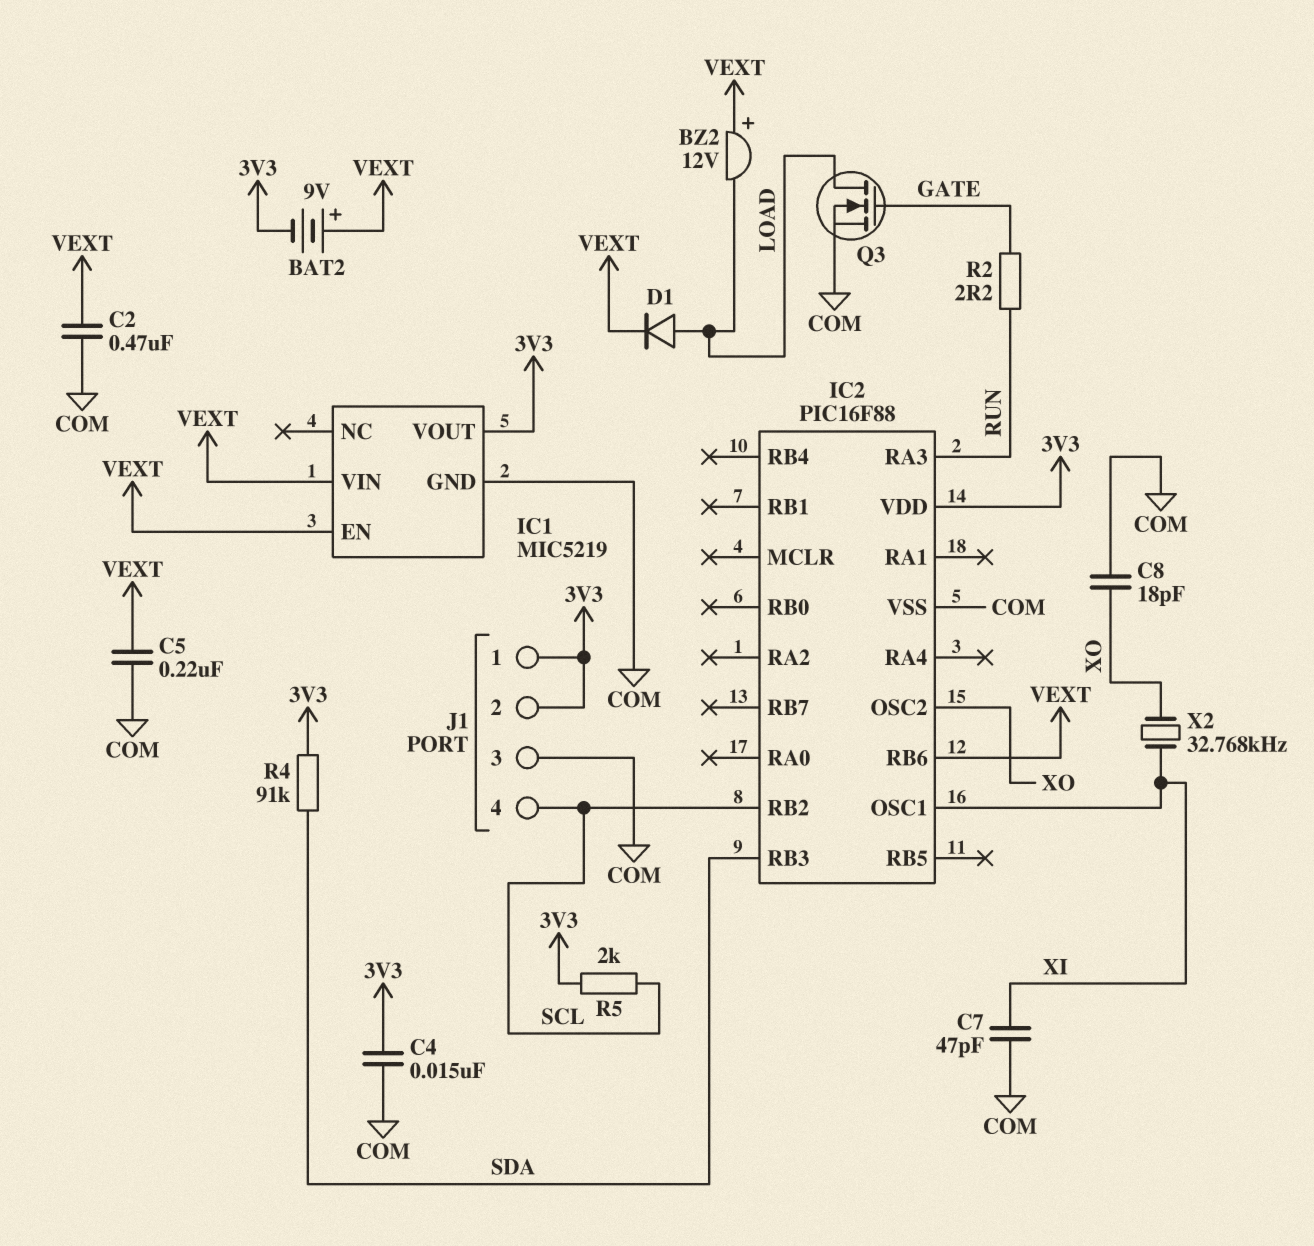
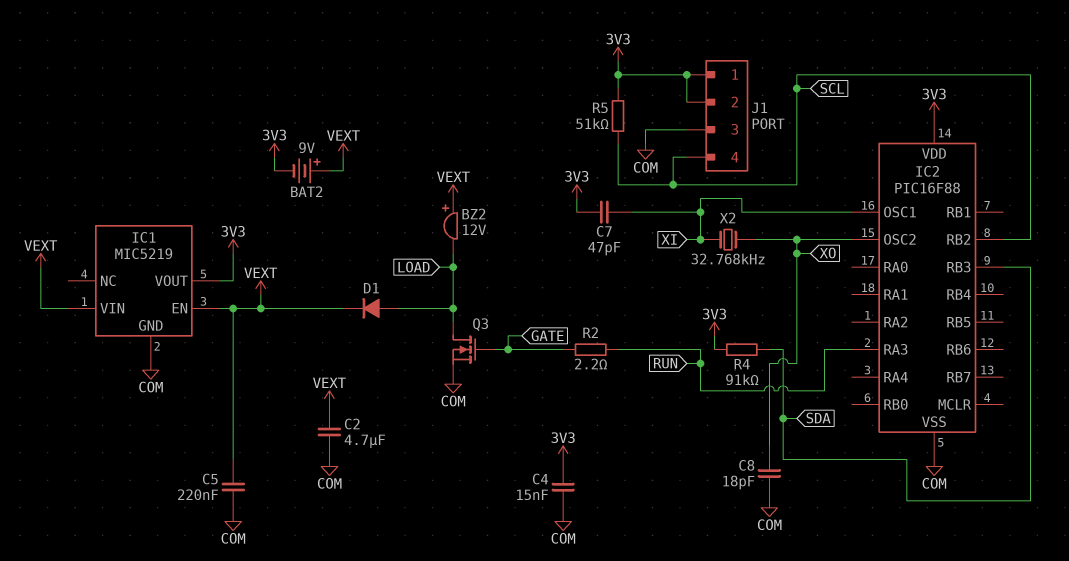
C2: 470nF (COM, VEXT) -> 4.7uF (COM, VEXT)
C7: 47pF (COM, XI) -> 47pF (3V3, XI)
IC2 pin RB6: VEXT -> none
R5: 2k (3V3, SCL) -> 51k (3V3, SCL)

